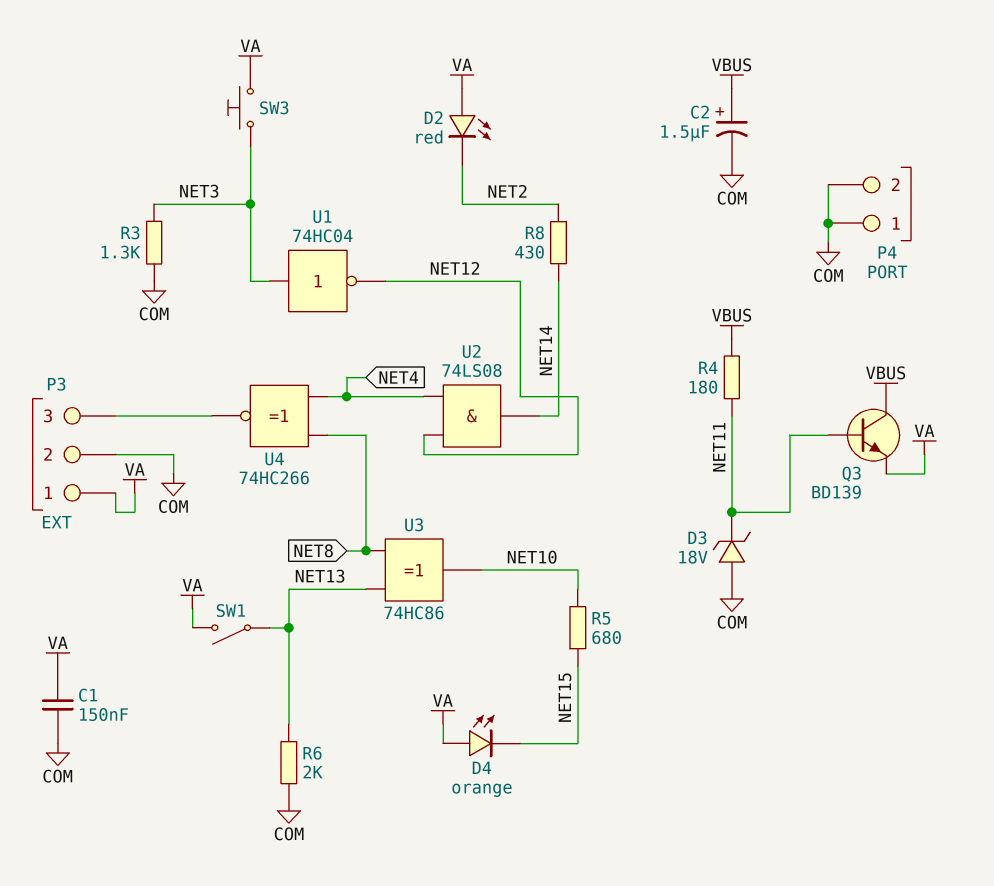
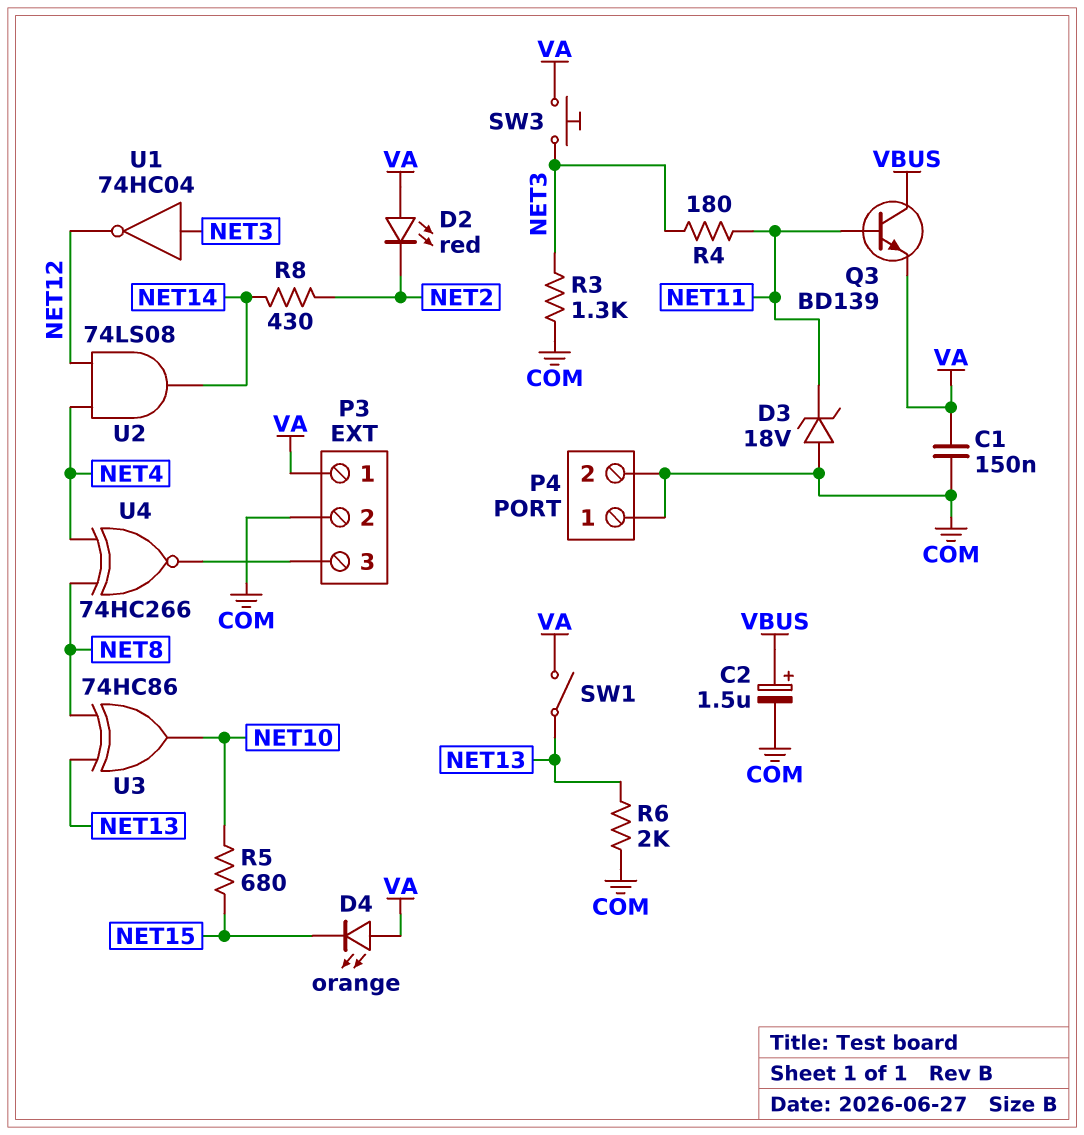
R4: 180 (NET11, VBUS) -> 180 (NET3, NET11)

